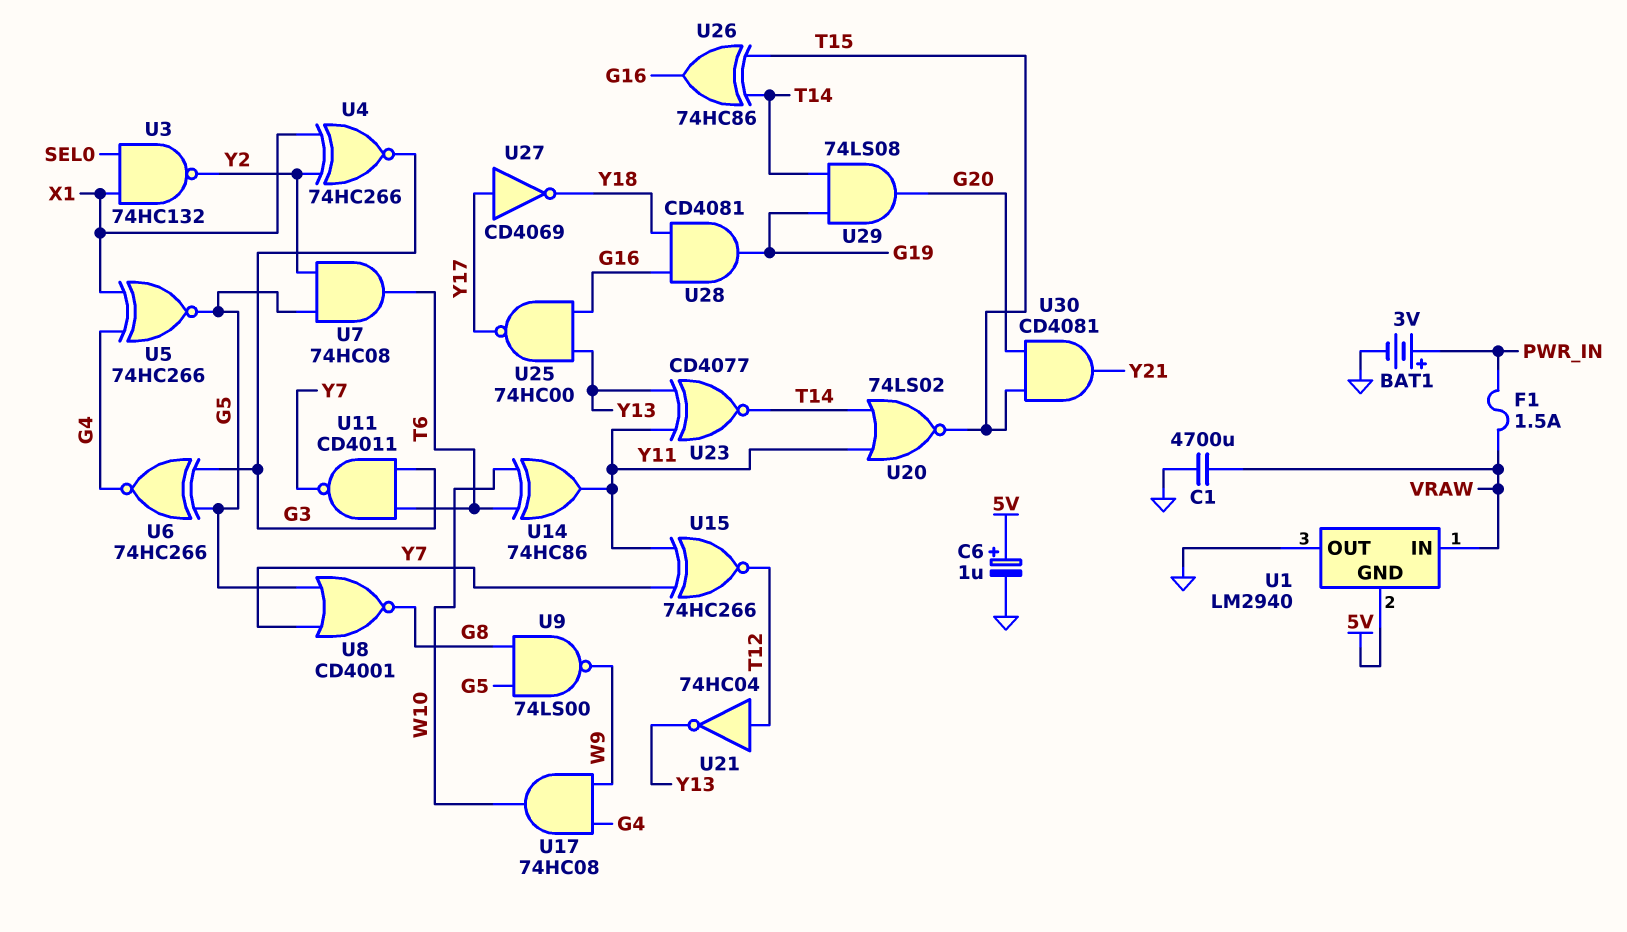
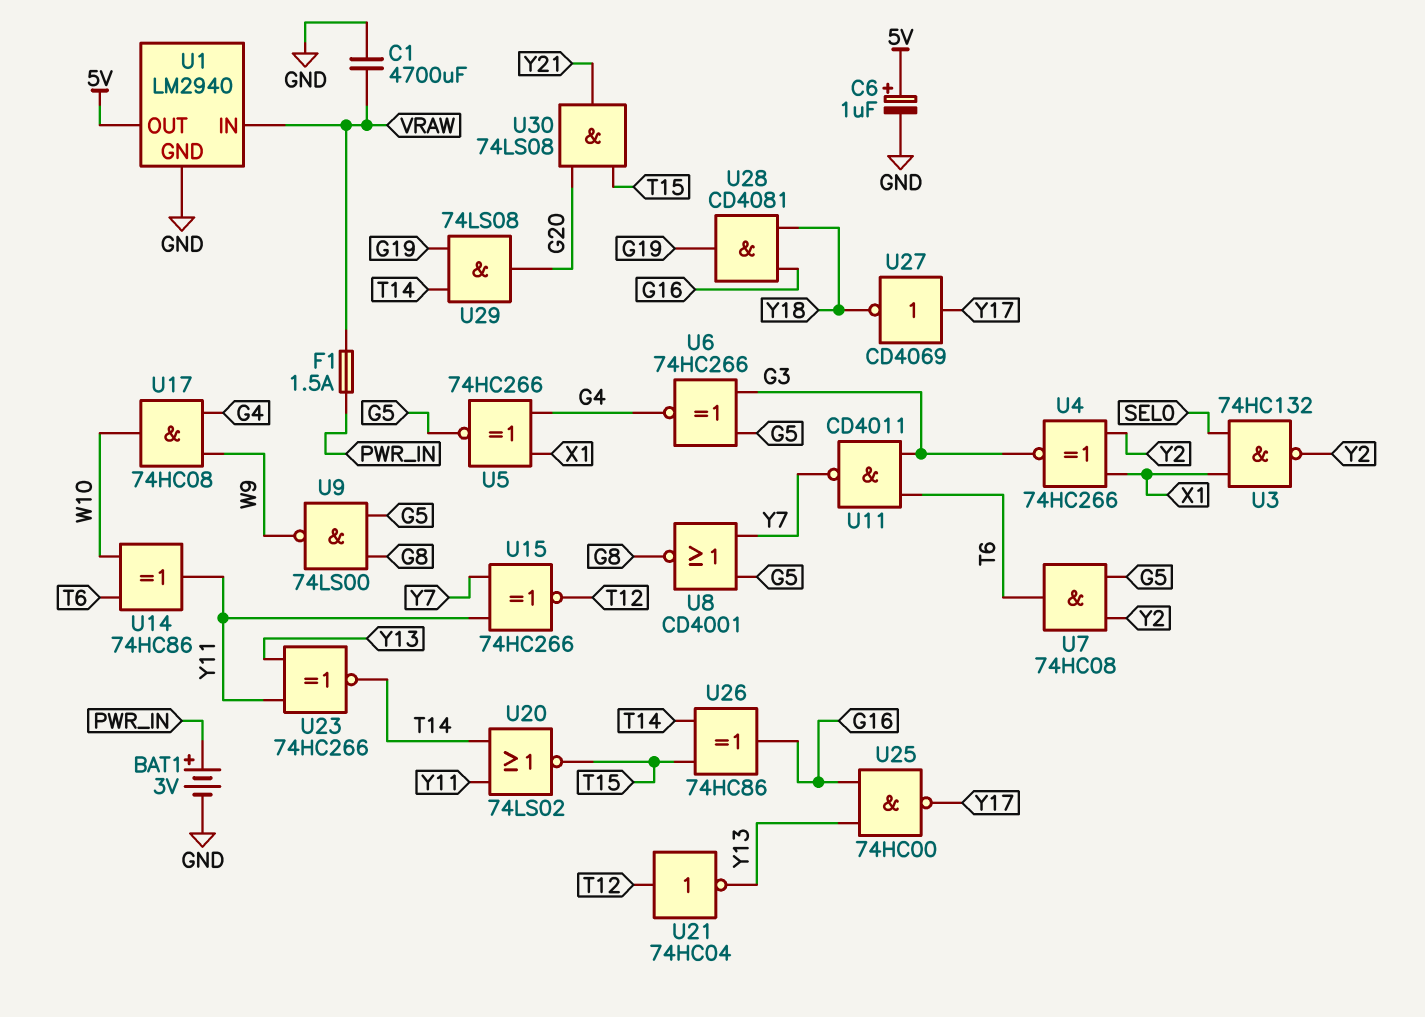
U1 pin GND: 5V -> GND
U1 pin OUT: GND -> 5V
U23: XNOR CD4077 (in Y11, in Y13, out T14) -> XNOR 74HC266 (in Y11, in Y13, out T14)
U30: AND CD4081 (in G20, in T15, out Y21) -> AND 74LS08 (in G20, in T15, out Y21)

